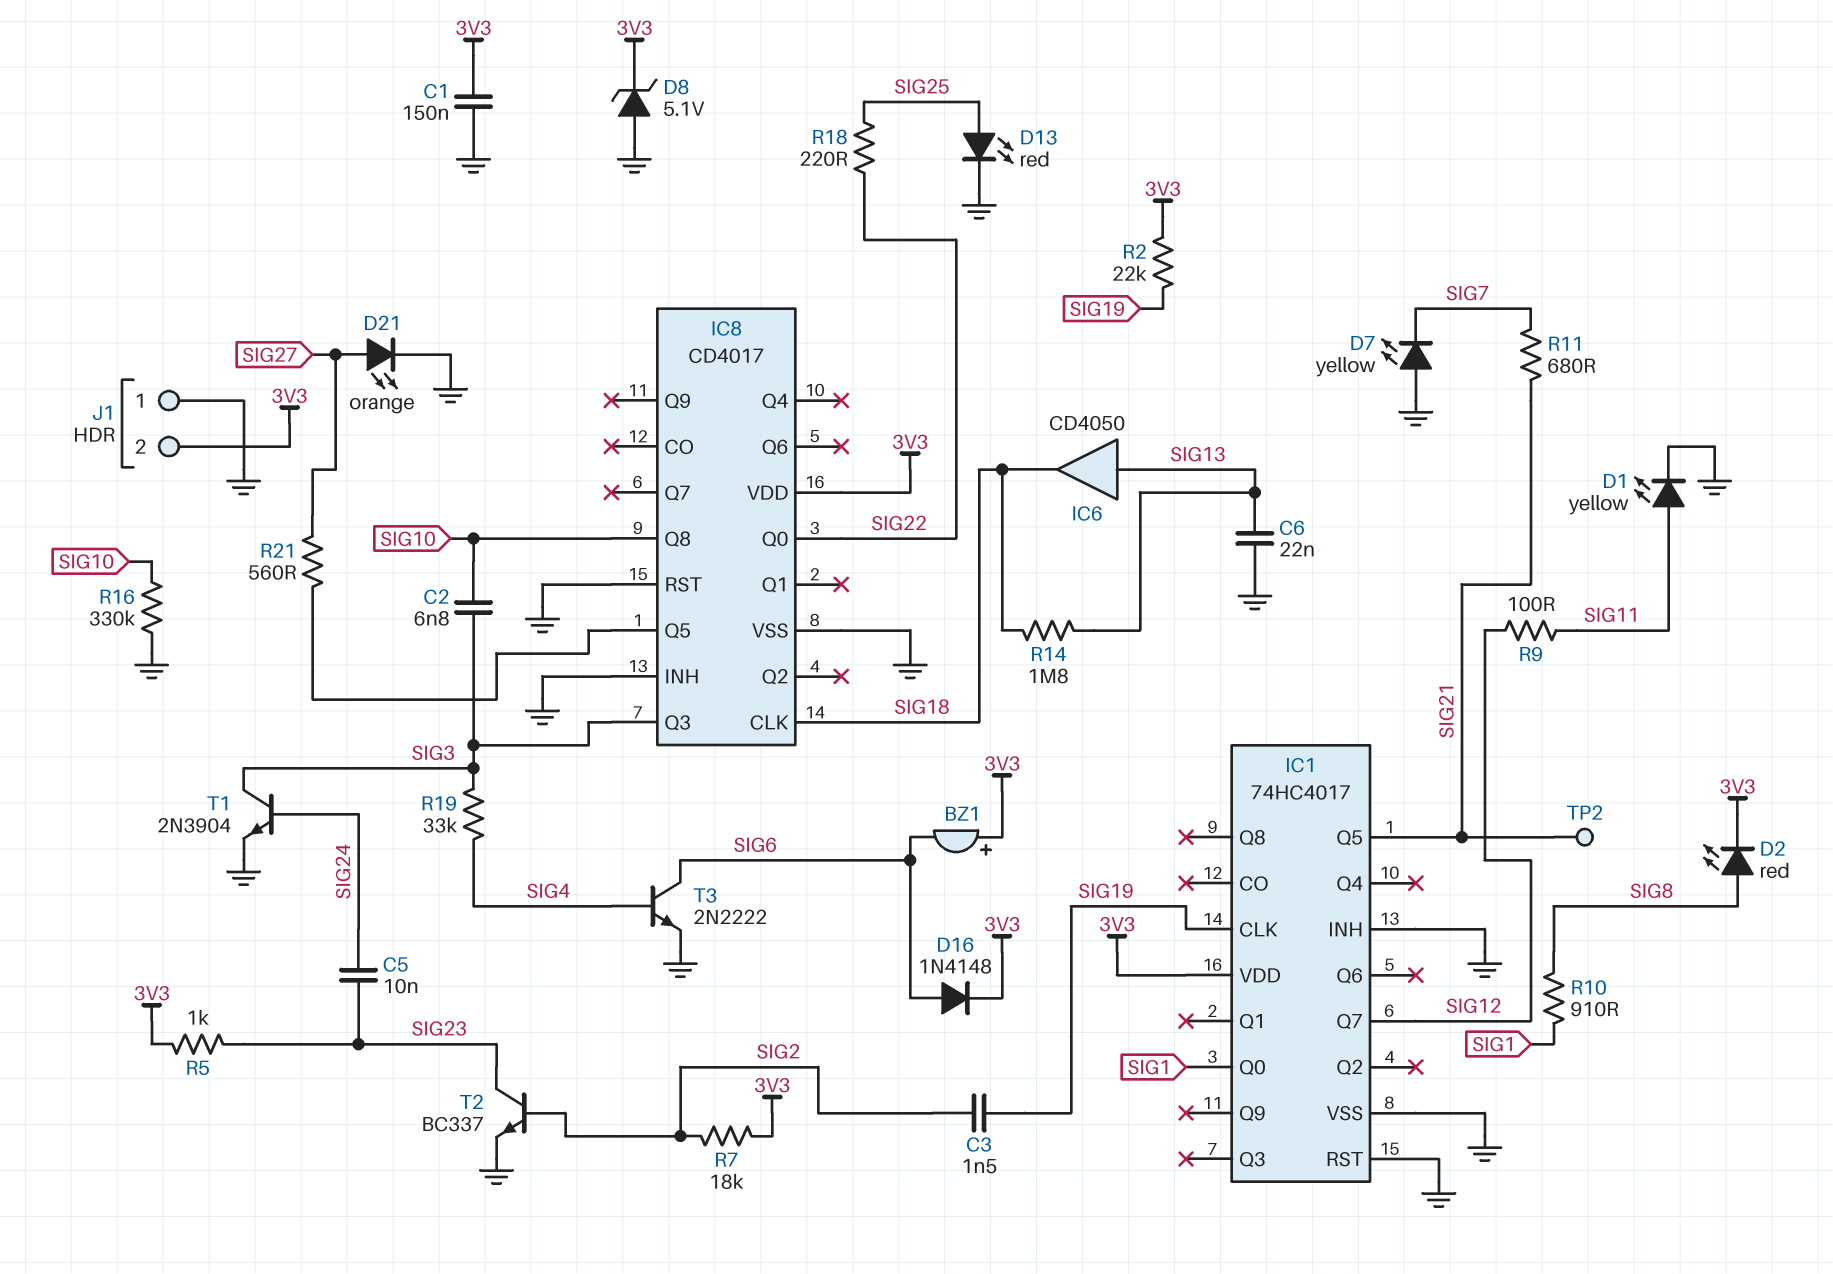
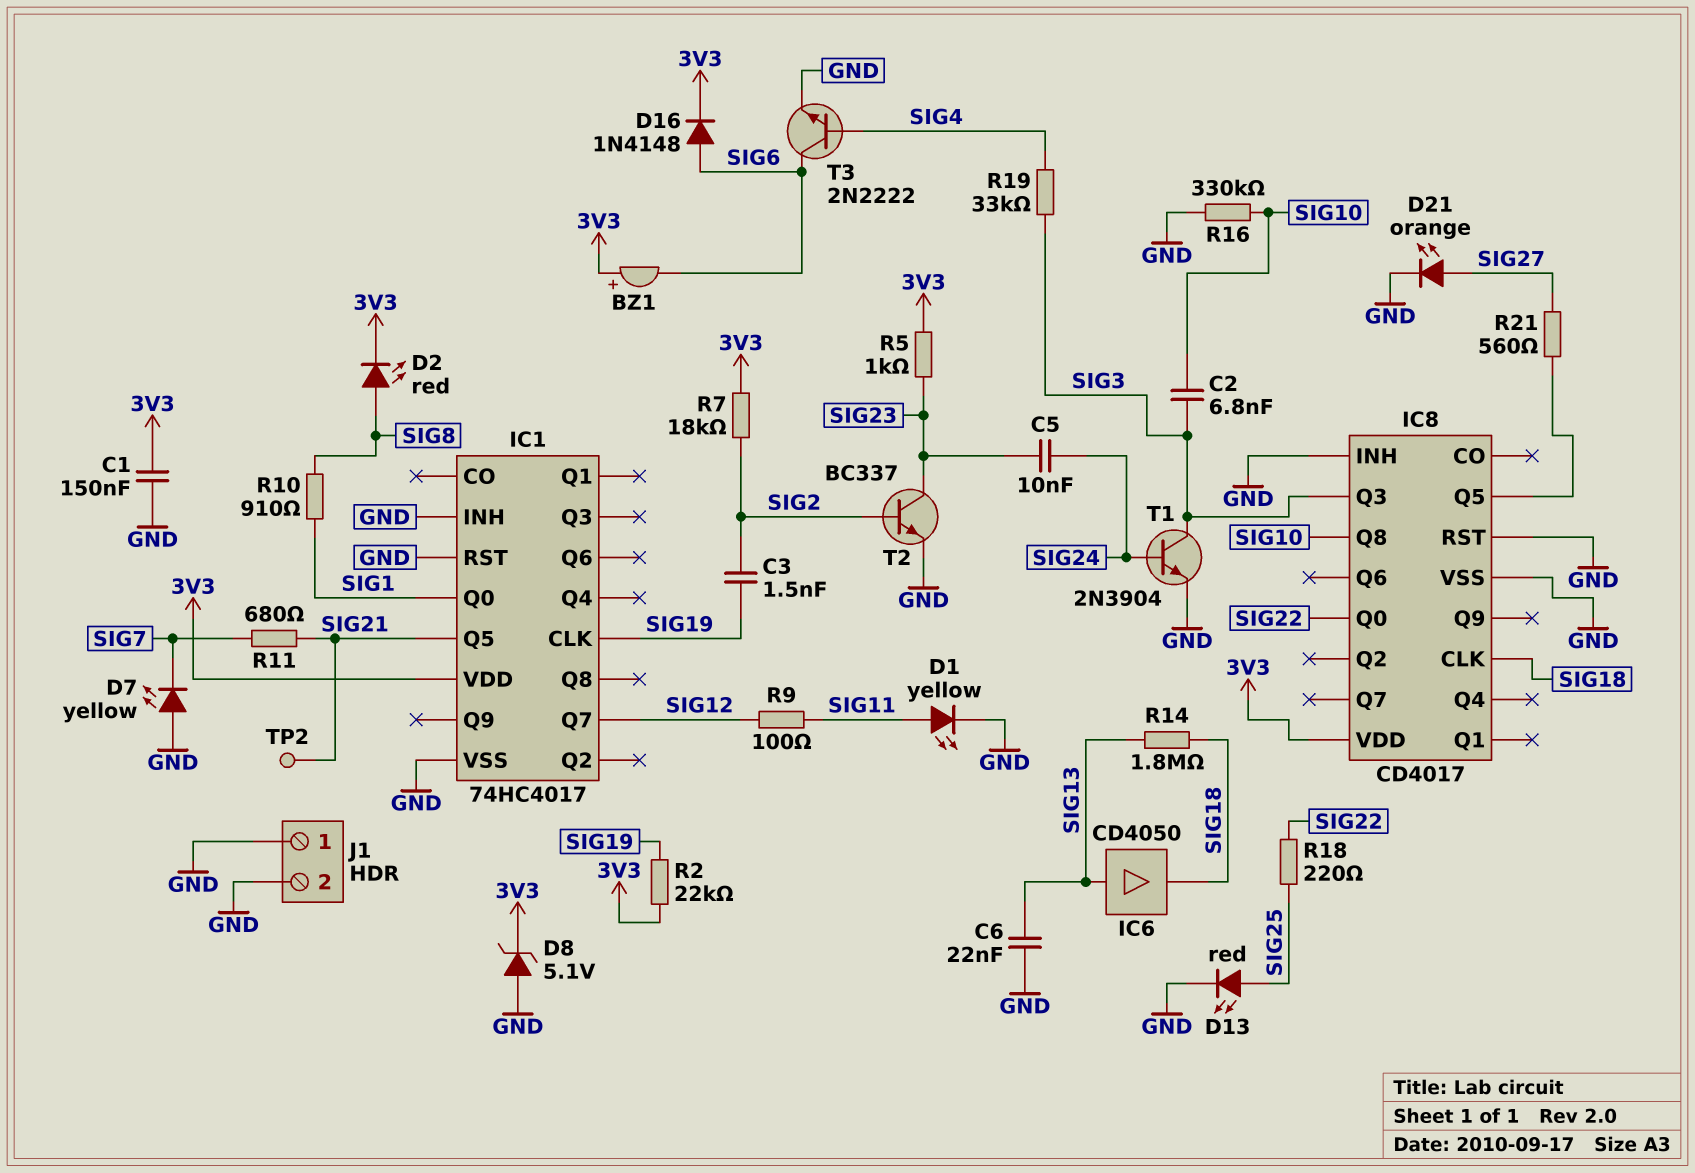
J1 pin 2: 3V3 -> GND

